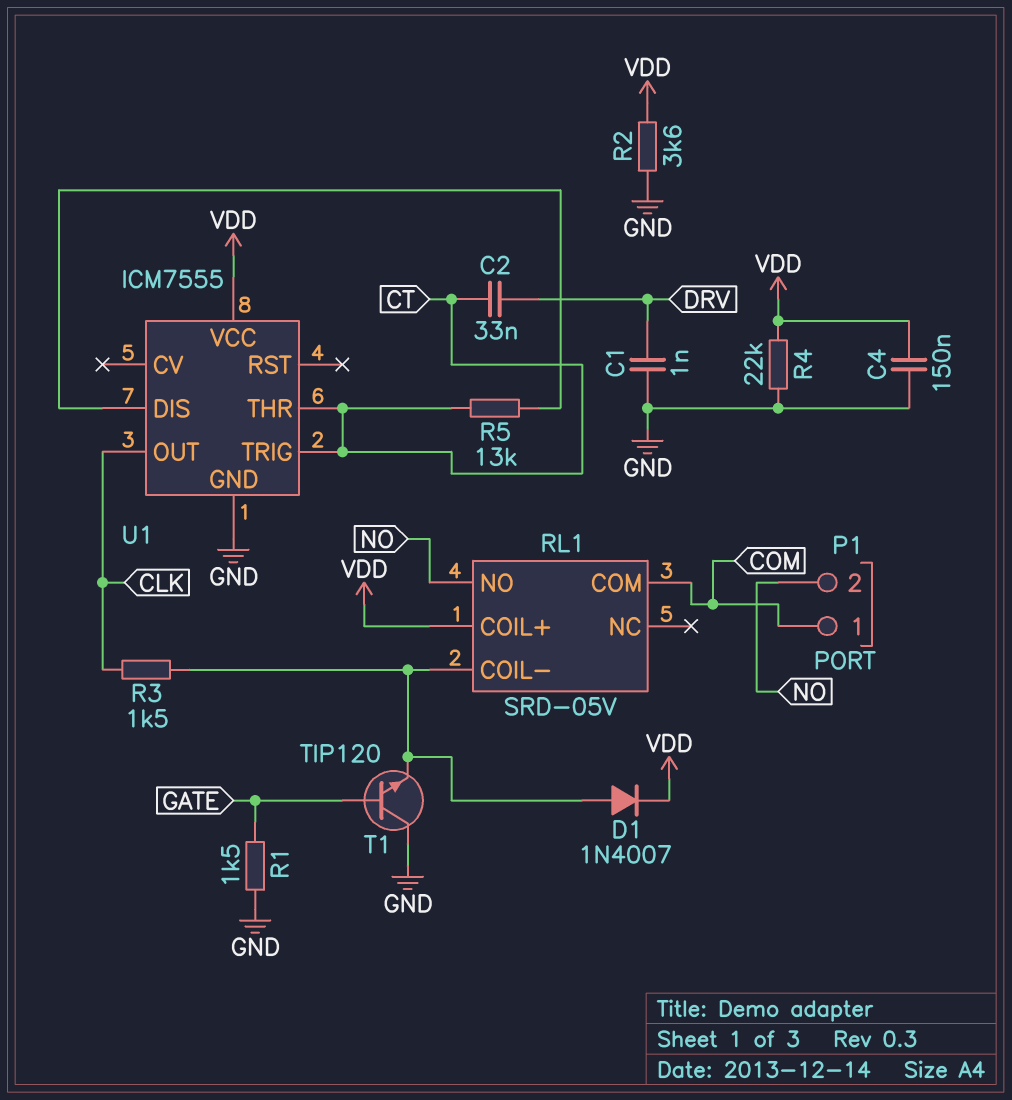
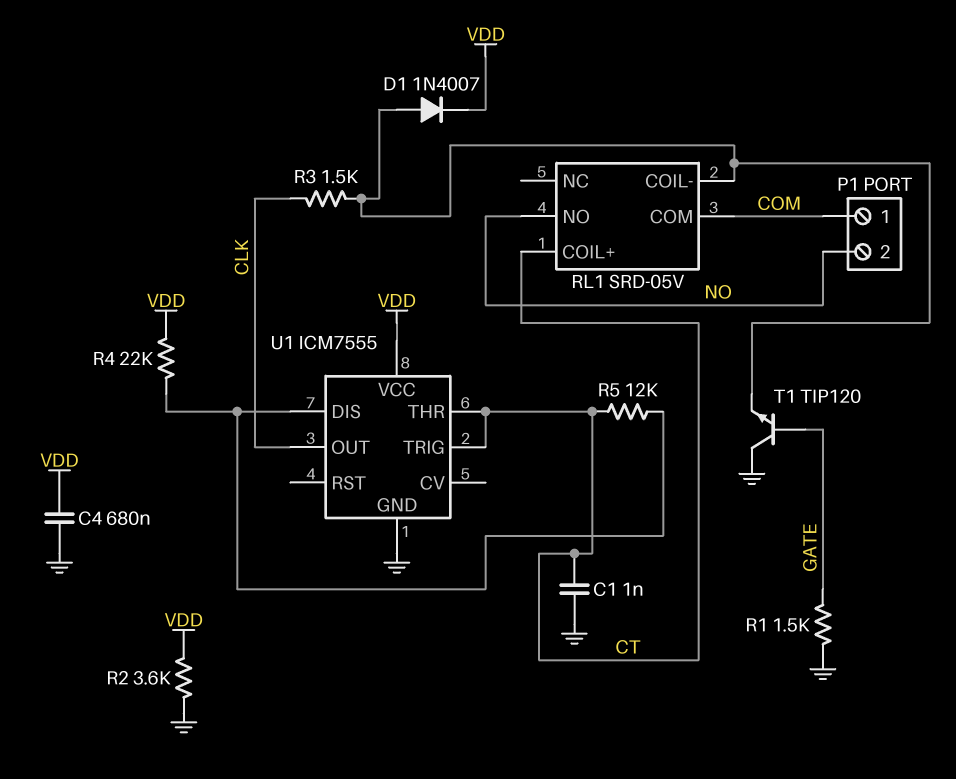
C1: 1nF (DRV, GND) -> 1nF (CT, GND)
C2: 33nF (CT, DRV) -> none
C4: 150nF (GND, VDD) -> 680nF (GND, VDD)
R4: 22k (GND, VDD) -> 22k (U1/DIS, VDD)
R5: 13k (CT, U1/DIS) -> 12k (CT, U1/DIS)
RL1 pin COIL+: VDD -> CT

